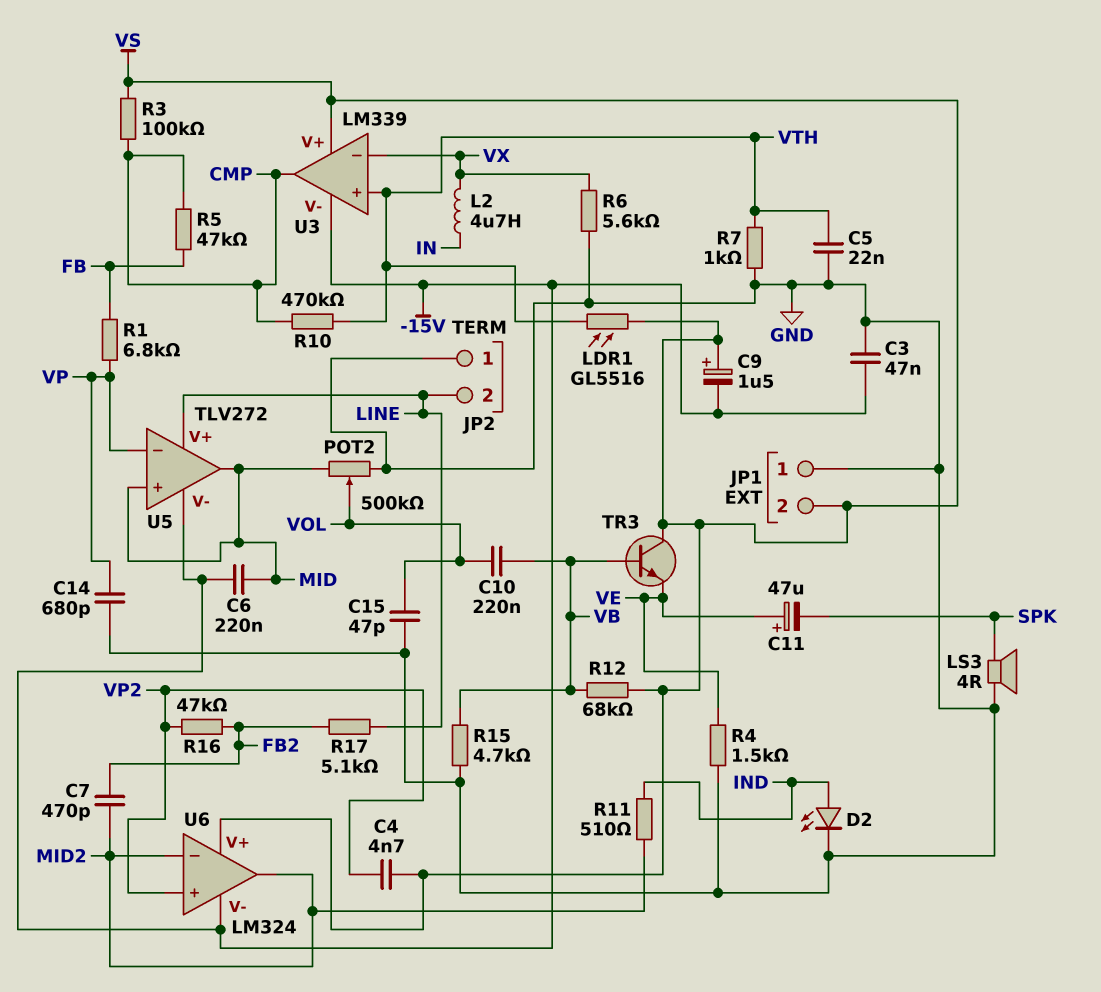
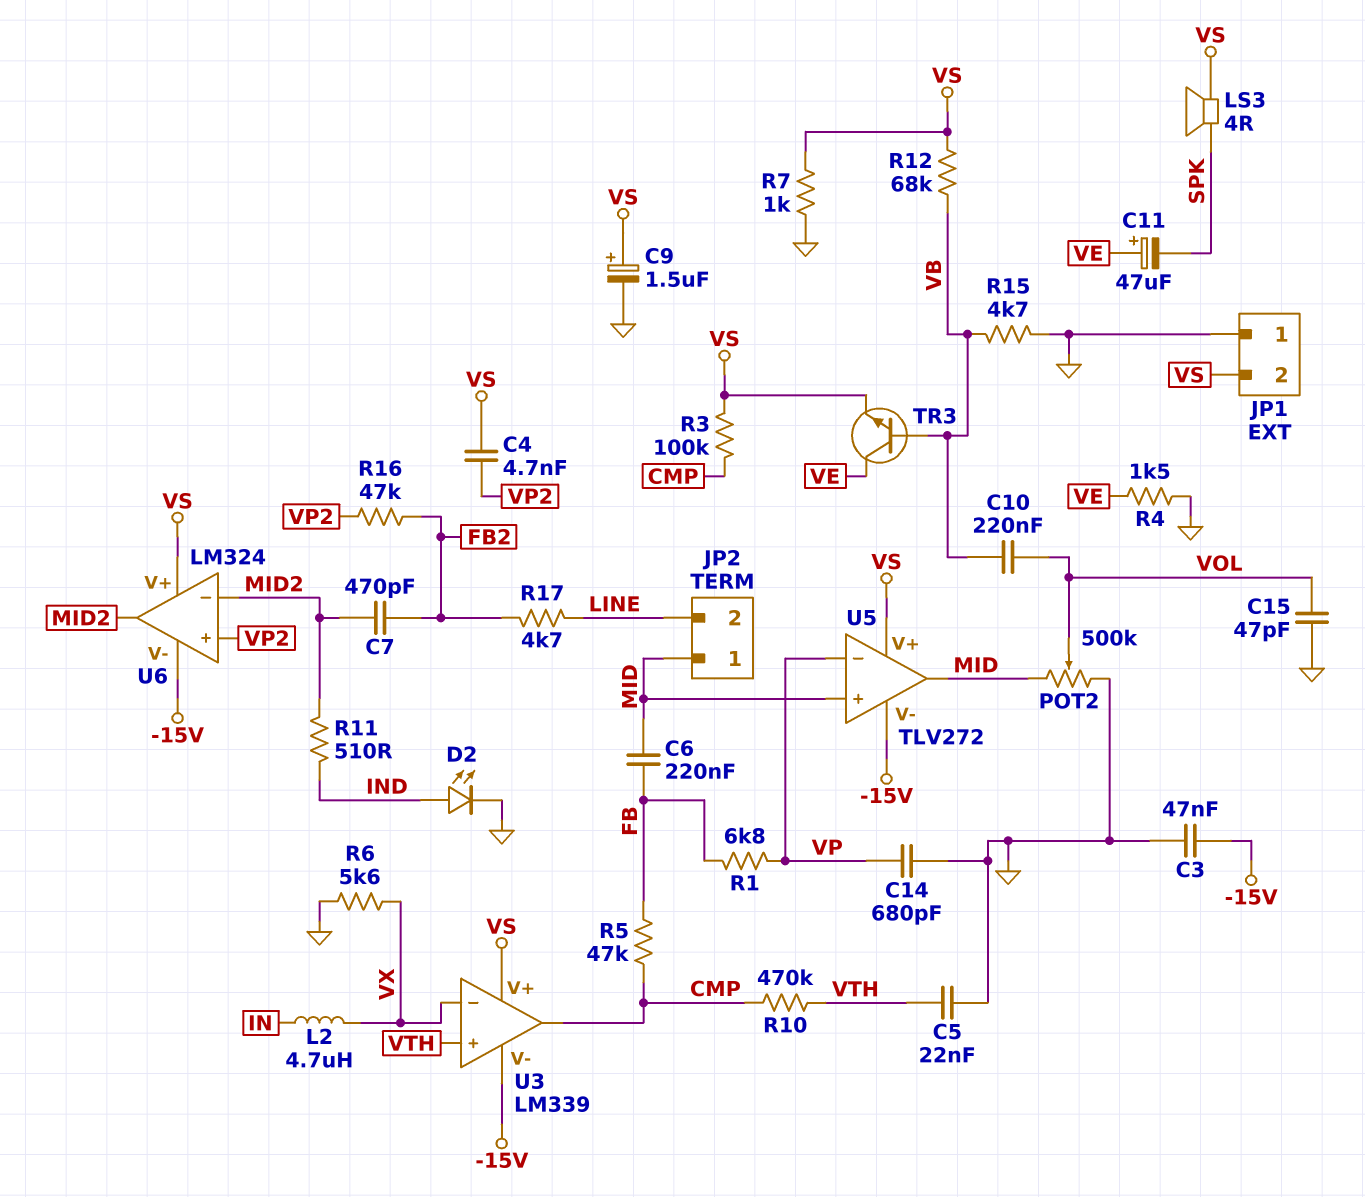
C6: 220nF (-15V, MID) -> 220nF (FB, MID)
C9: 1.5uF (plus VS, minus -15V) -> 1.5uF (plus VS, minus GND)
JP2 pin 1: GND -> MID
LDR1: GL5516 (VS, VTH) -> none
LS3: speaker 4R (GND, SPK) -> speaker 4R (SPK, VS)
R7: 1k (GND, VTH) -> 1k (GND, VS)
R17: 5.1k (FB2, LINE) -> 4.7k (FB2, LINE)
TR3: NPN (B VB, C VS, E VE) -> NPN (B VB, C VE, E VS)
U5 pin V+: LINE -> VS

